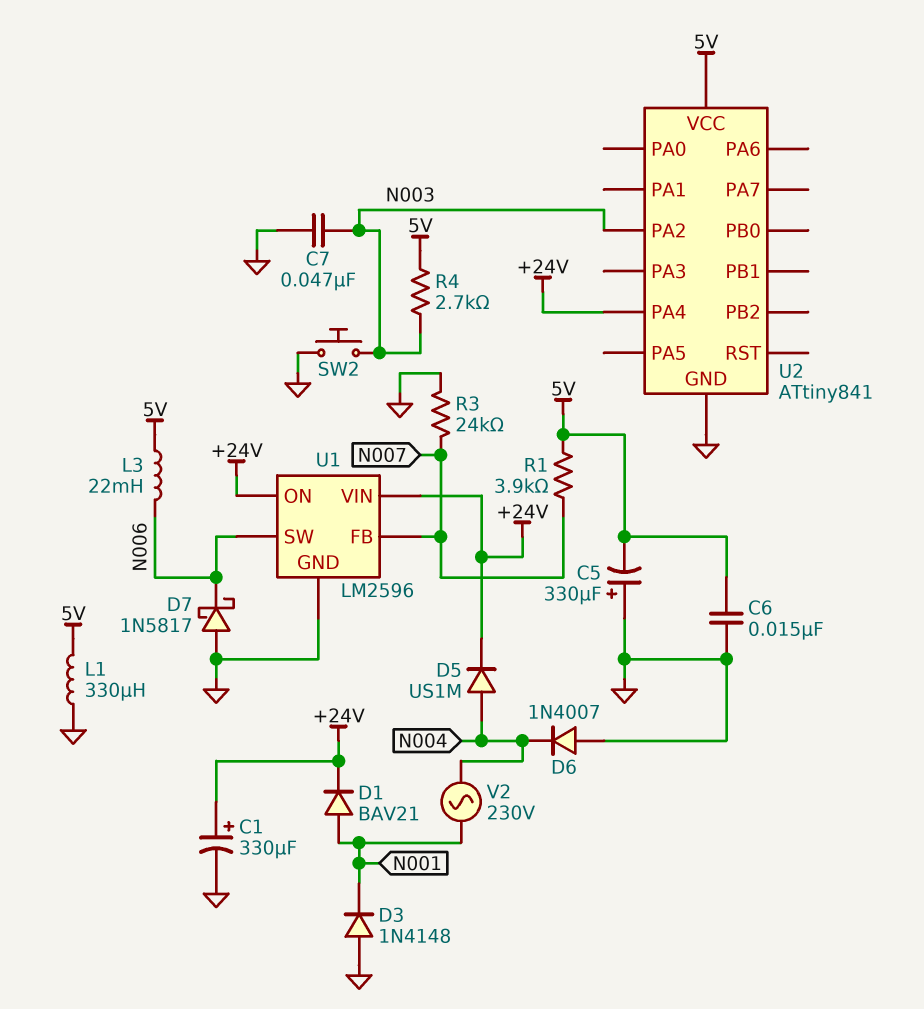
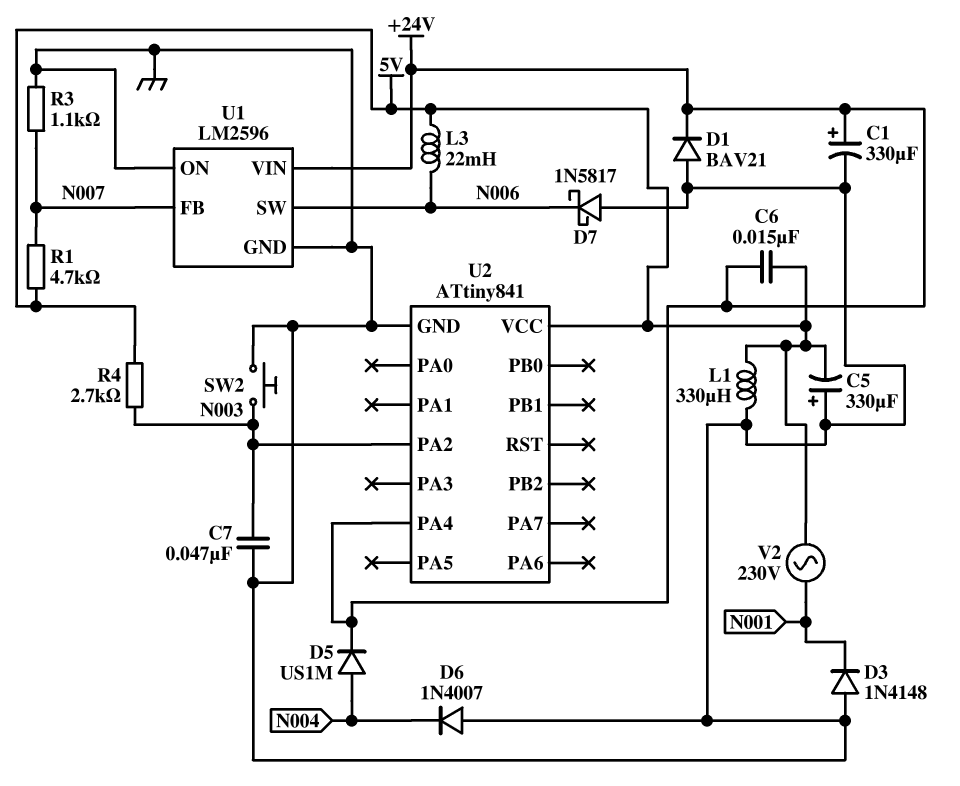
C6: 15nF (5V, GND) -> 15nF (+24V, 5V)
D1: diode BAV21 (A N001, K +24V) -> diode BAV21 (A GND, K +24V)
R1: 3.9k (5V, N007) -> 4.7k (5V, N007)
R3: 24k (GND, N007) -> 1.1k (GND, N007)
U1 pin ON: +24V -> GND
V2: AC 230V (N001, N004) -> AC 230V (5V, N001)

